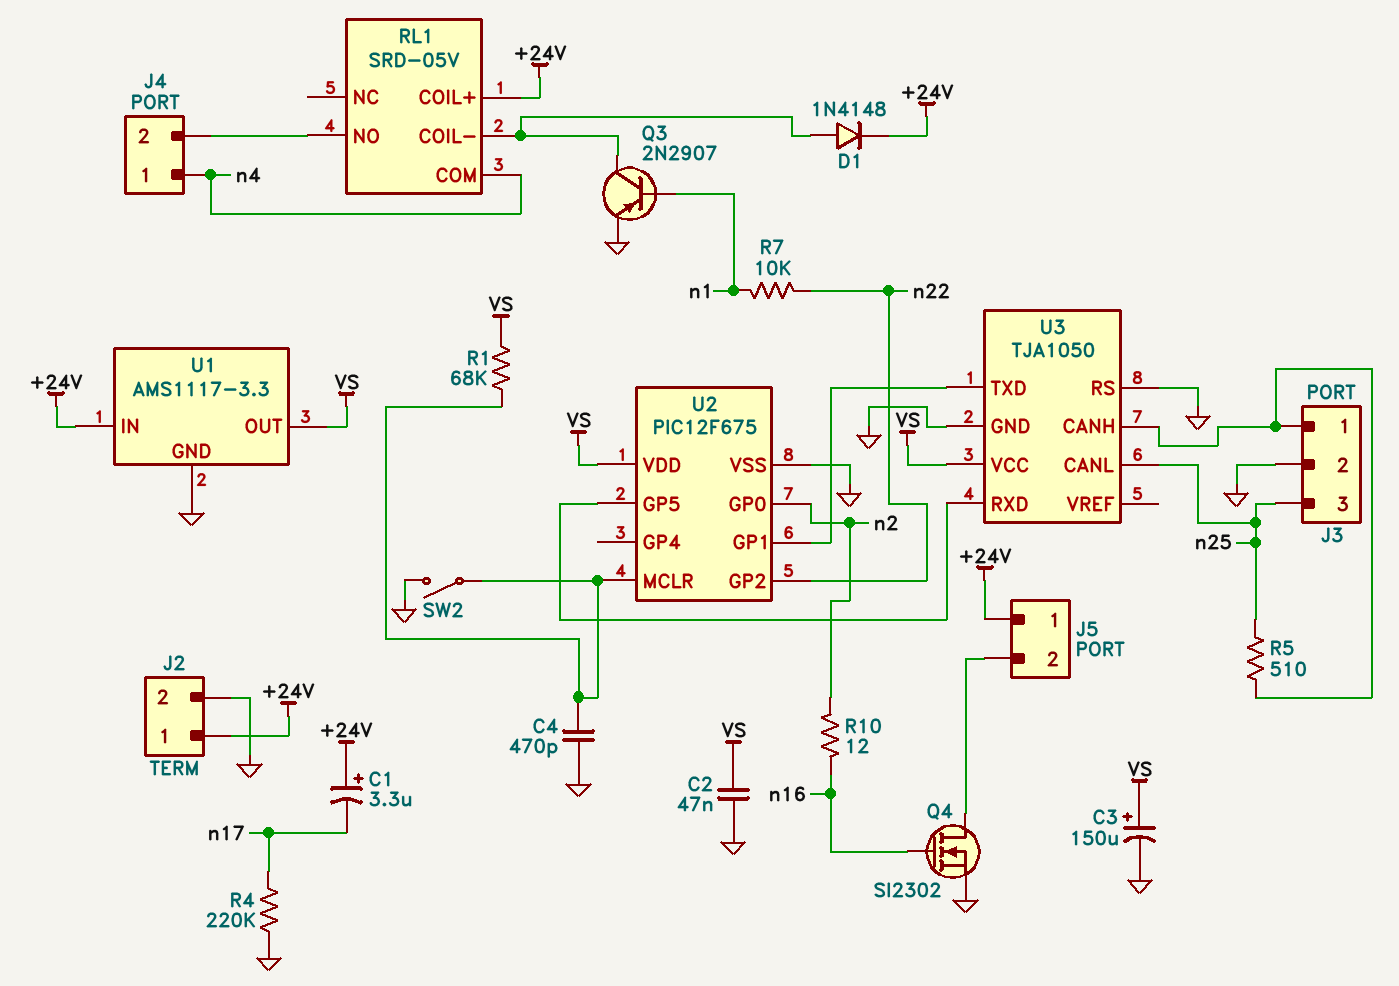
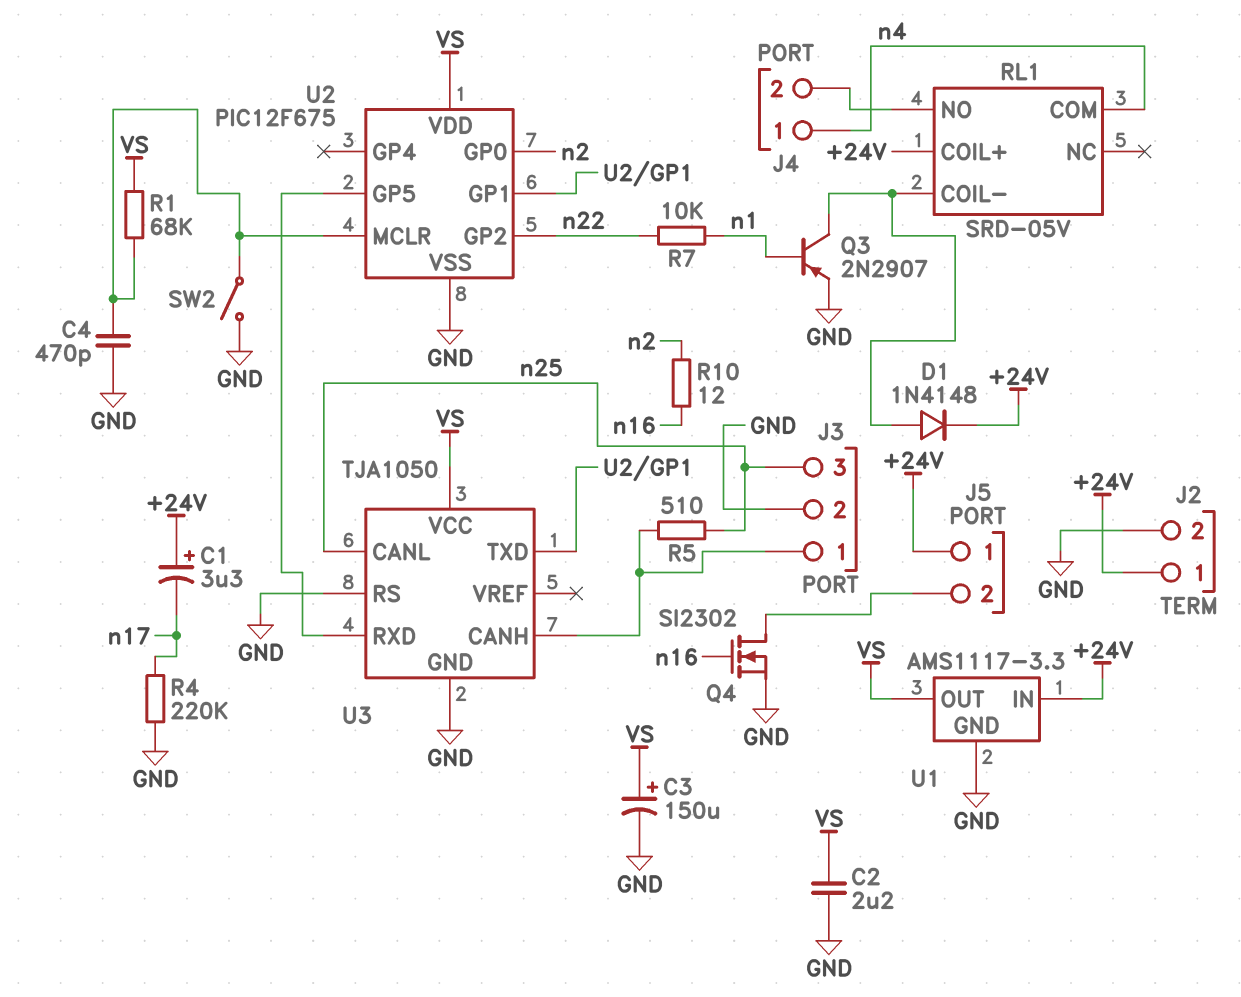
C2: 47nF (GND, VS) -> 2.2uF (GND, VS)

